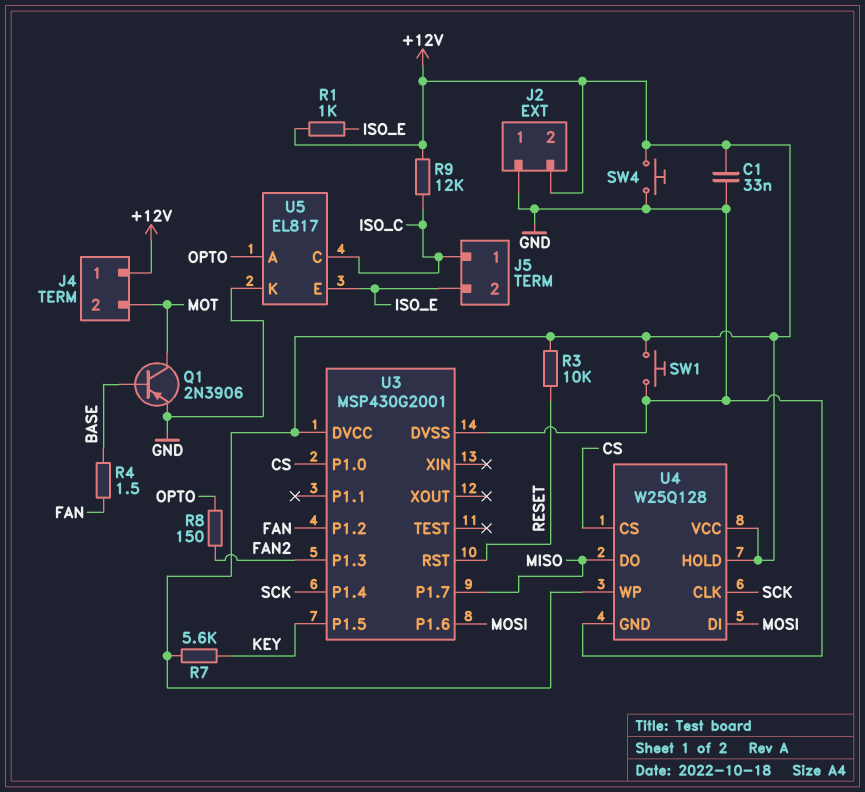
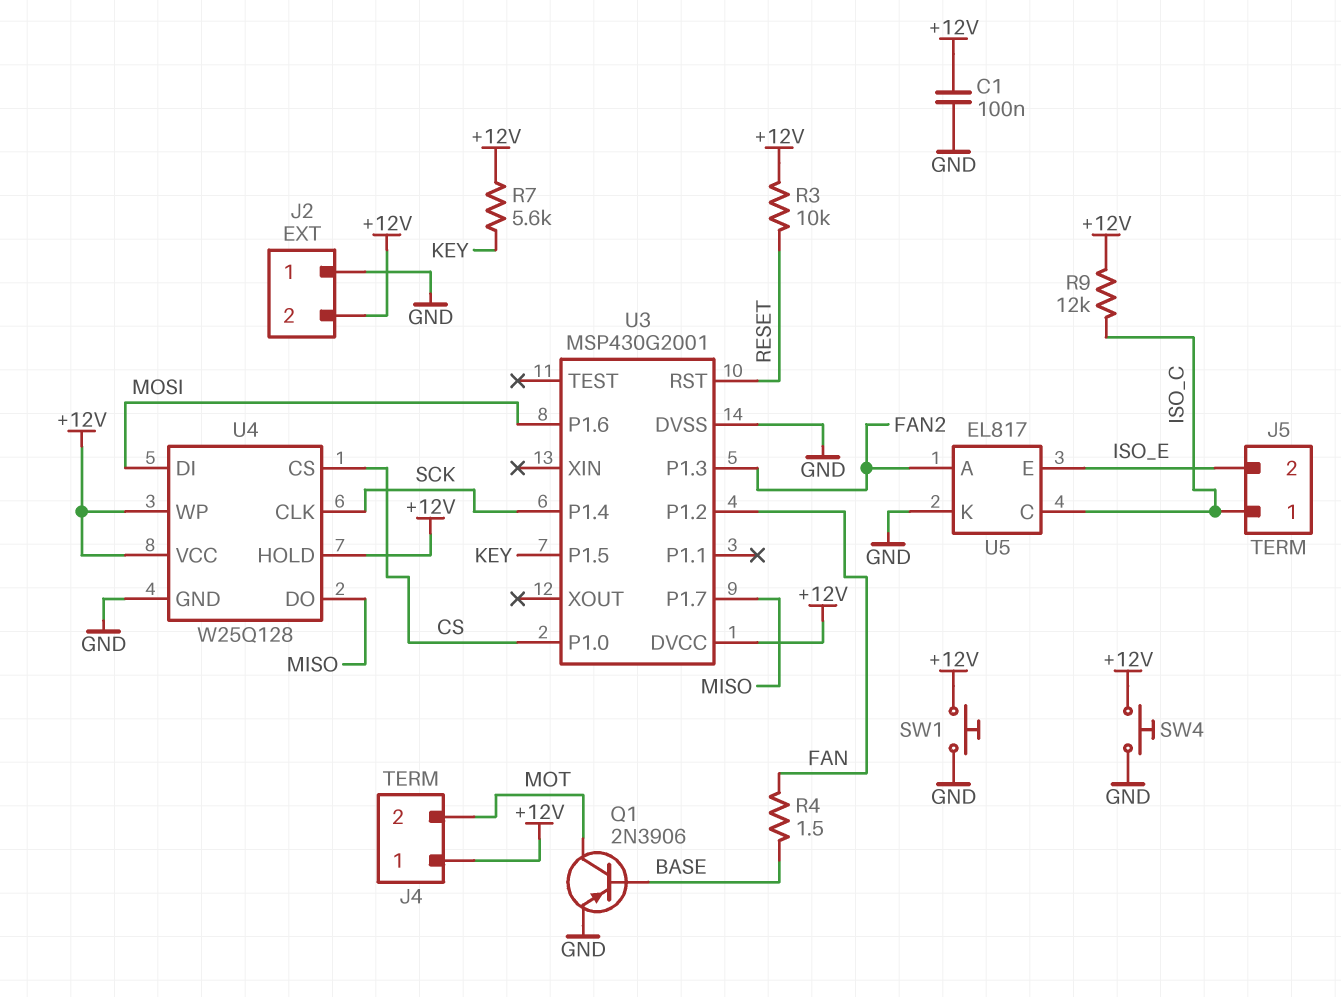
C1: 33nF (+12V, GND) -> 100nF (+12V, GND)
R1: 1k (+12V, ISO_E) -> none
R8: 150 (FAN2, OPTO) -> none
U5 pin A: OPTO -> FAN2

